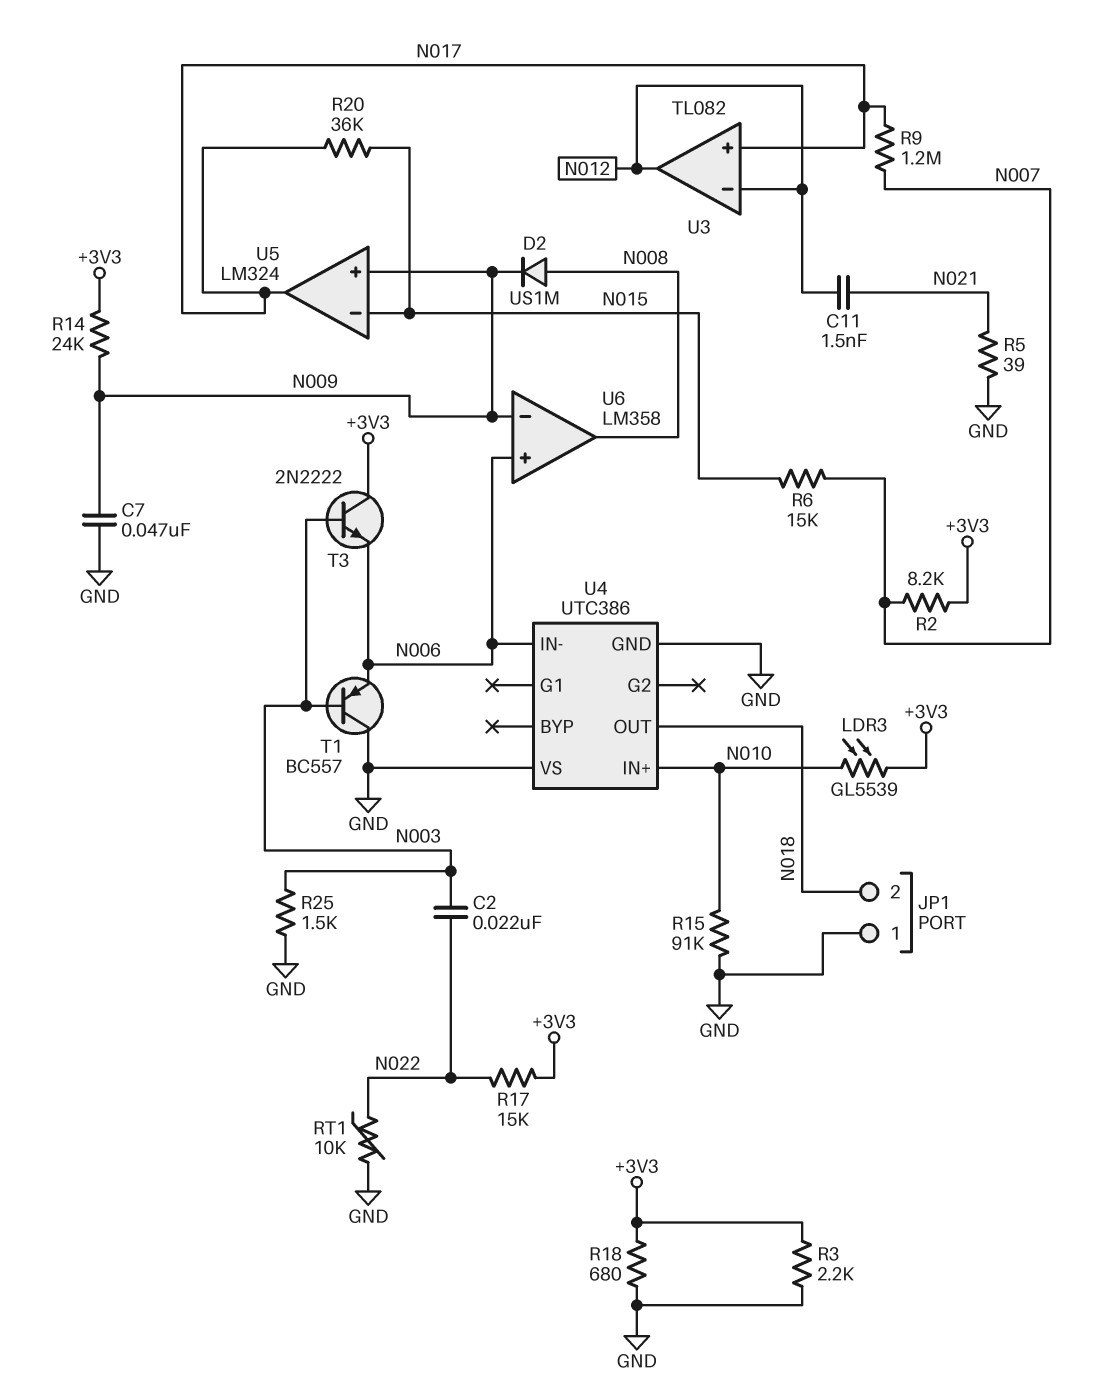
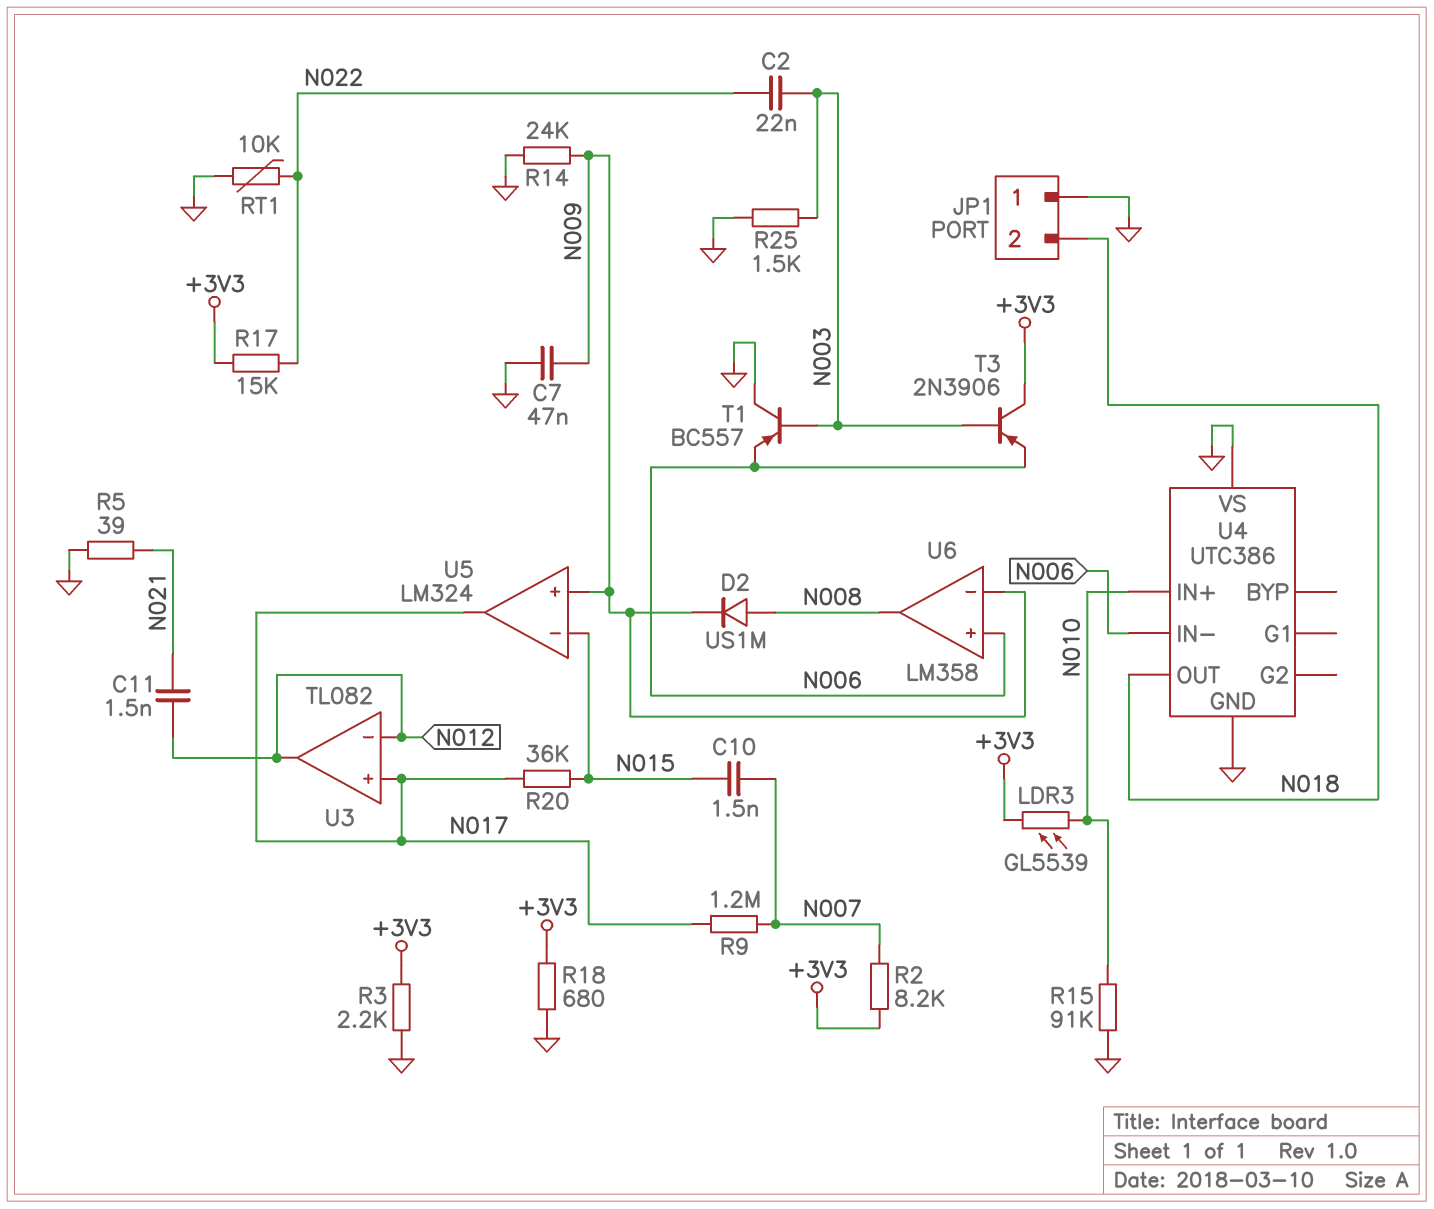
C10: none -> 1.5nF (N007, N015)
R6: 15k (N007, N015) -> none
R14: 24k (+3V3, N009) -> 24k (GND, N009)
T3: NPN 2N2222 (B N003, C +3V3, E N006) -> PNP 2N3906 (B N003, C +3V3, E N006)

